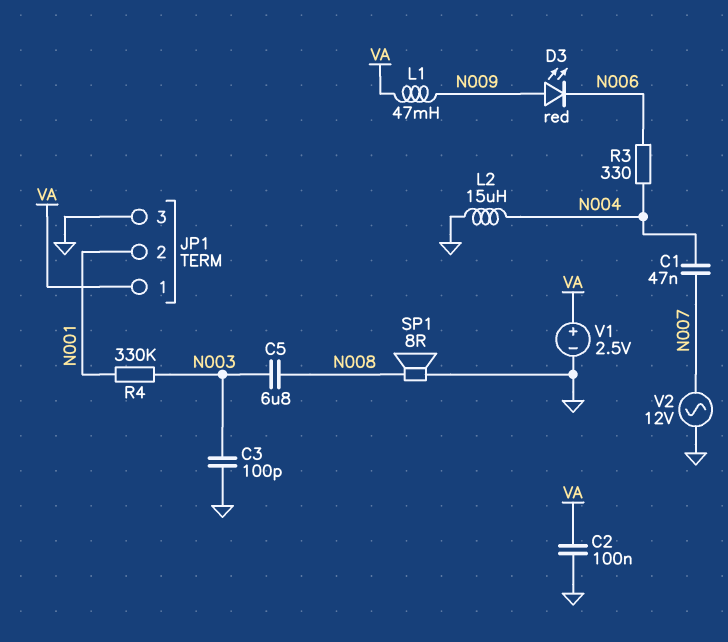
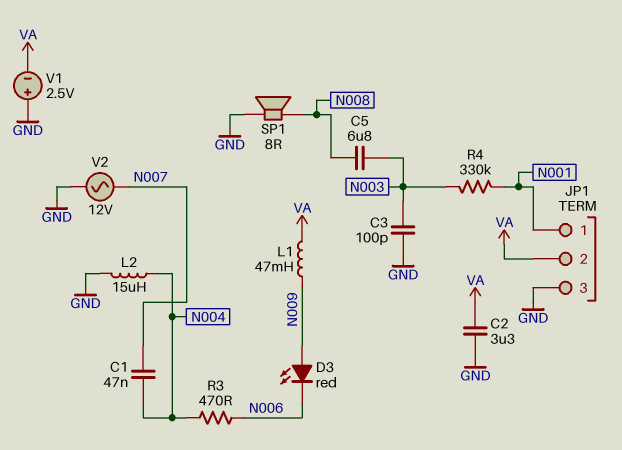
C2: 100nF (GND, VA) -> 3.3uF (GND, VA)
JP1 pin 1: VA -> N001
JP1 pin 2: N001 -> VA
R3: 330 (N004, N006) -> 470 (N004, N006)
V1: 2.5V (plus VA, minus GND) -> 2.5V (plus GND, minus VA)

